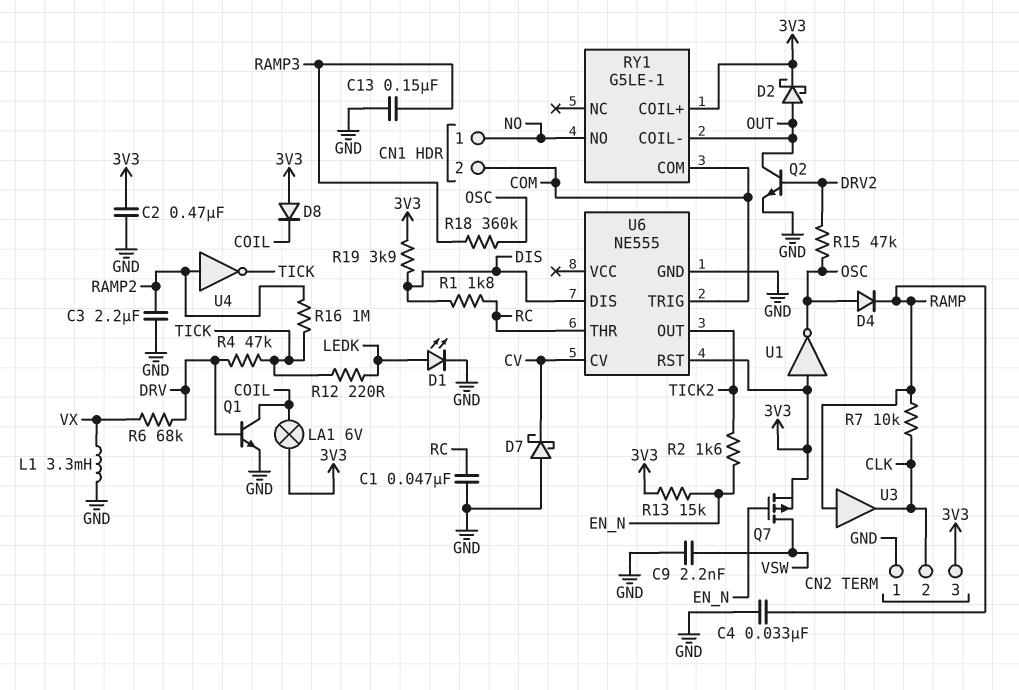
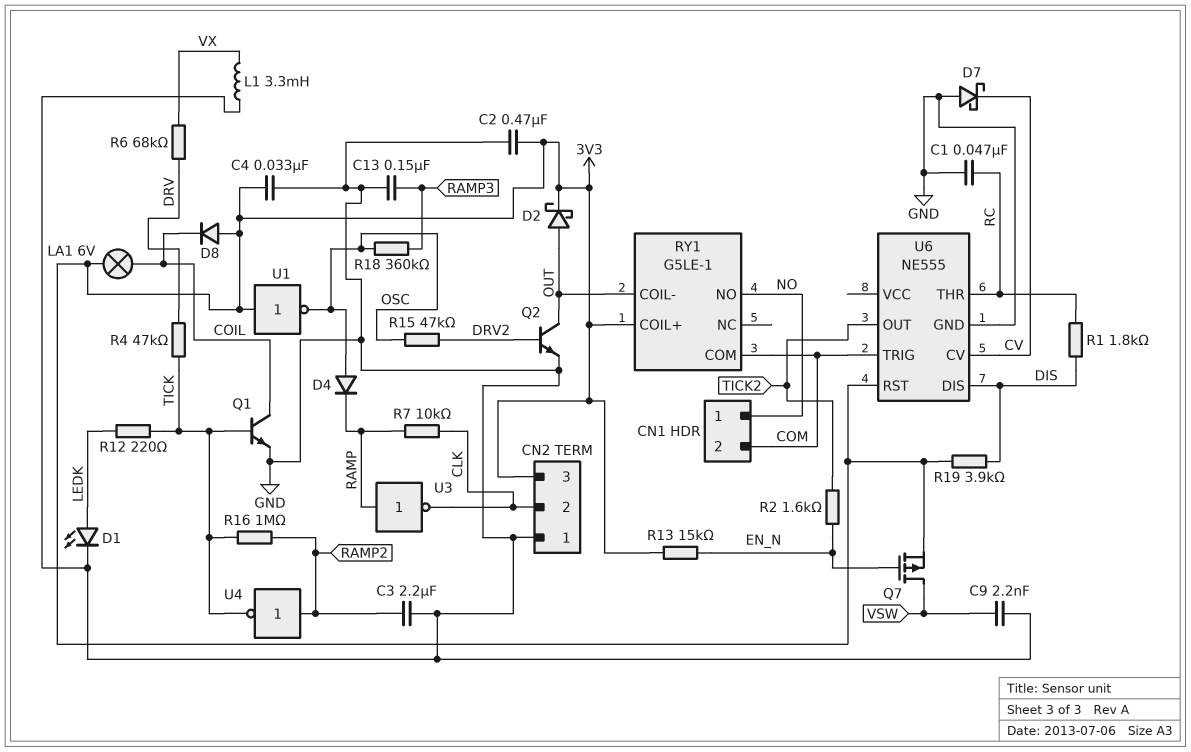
C4: 33nF (GND, RAMP) -> 33nF (3V3, GND)
Q1: NPN (B DRV, C COIL, E GND) -> NPN (B TICK, C COIL, E GND)
U3: buffer (in RAMP, out CLK) -> NOT (in RAMP, out CLK)

